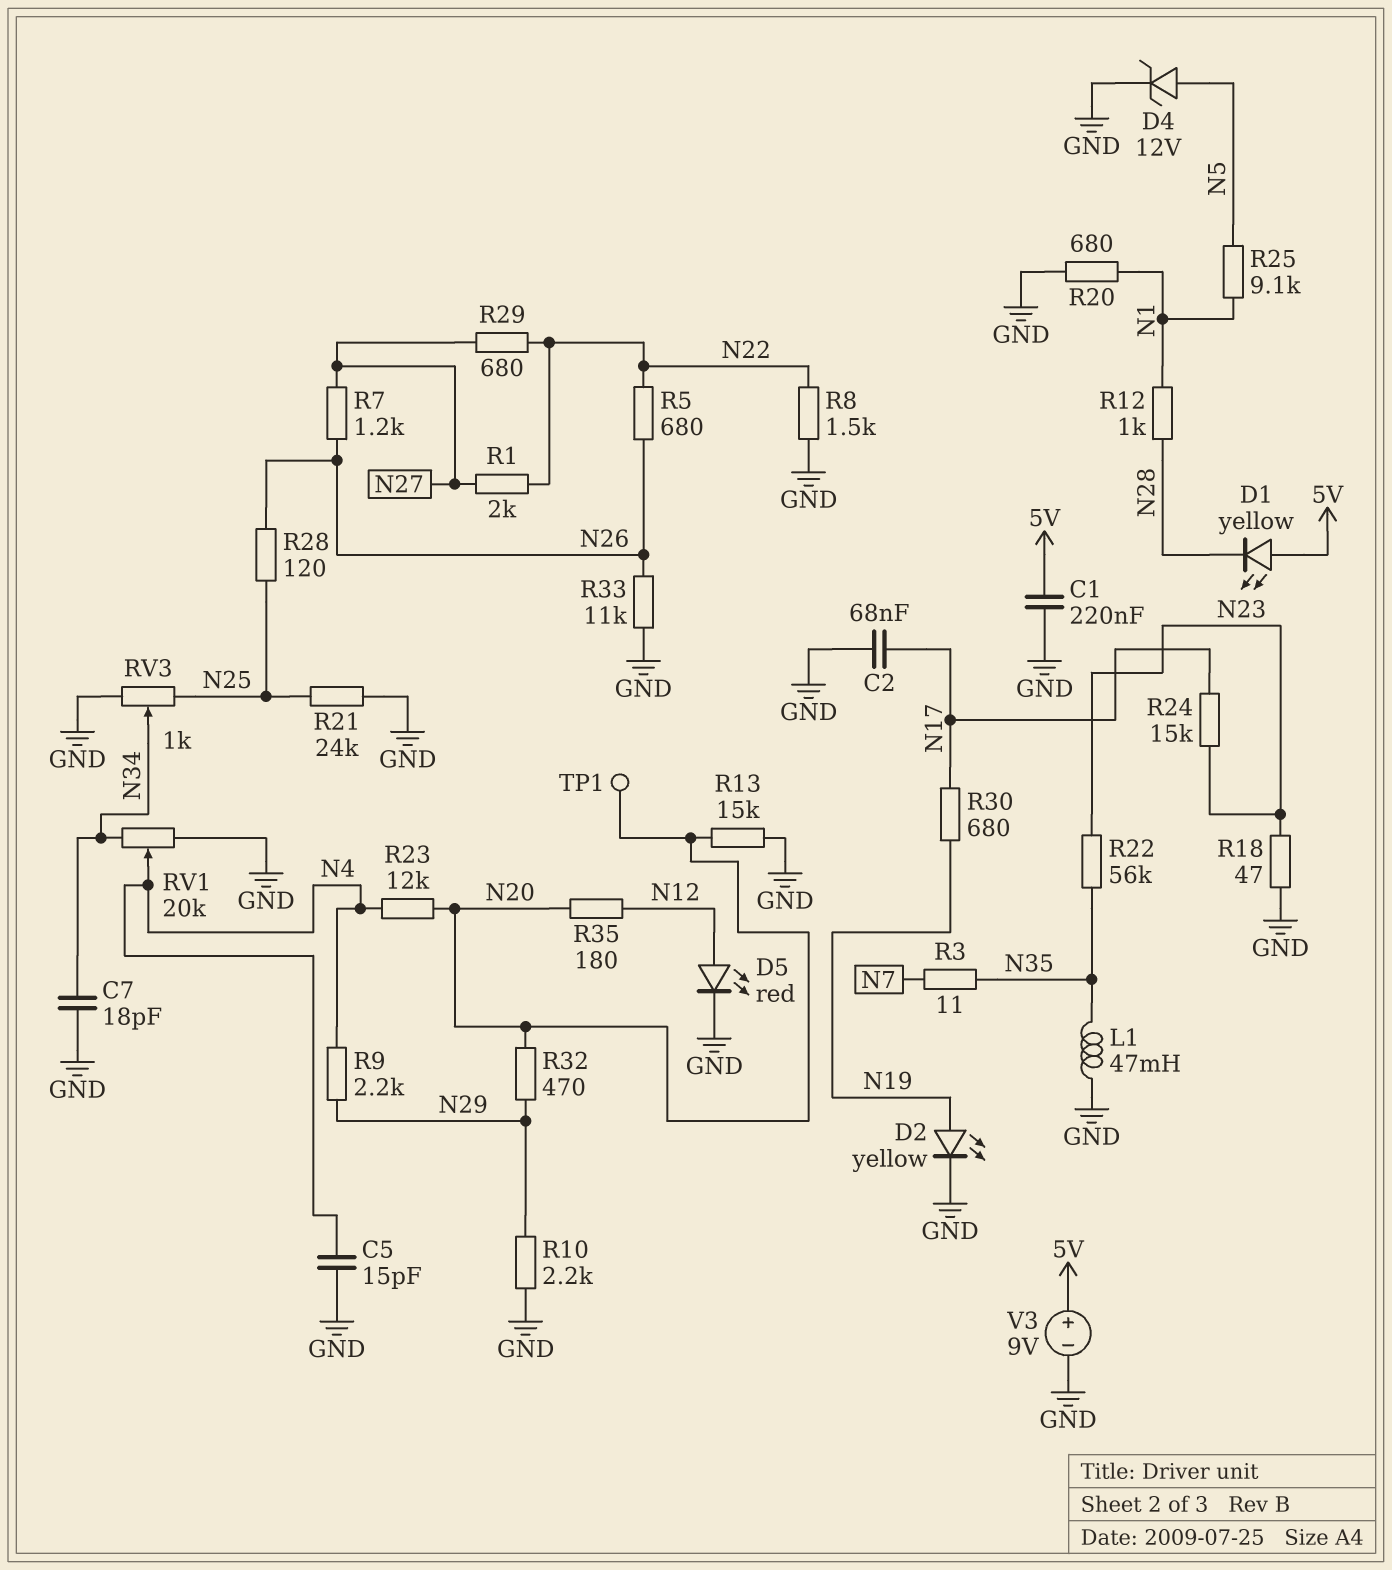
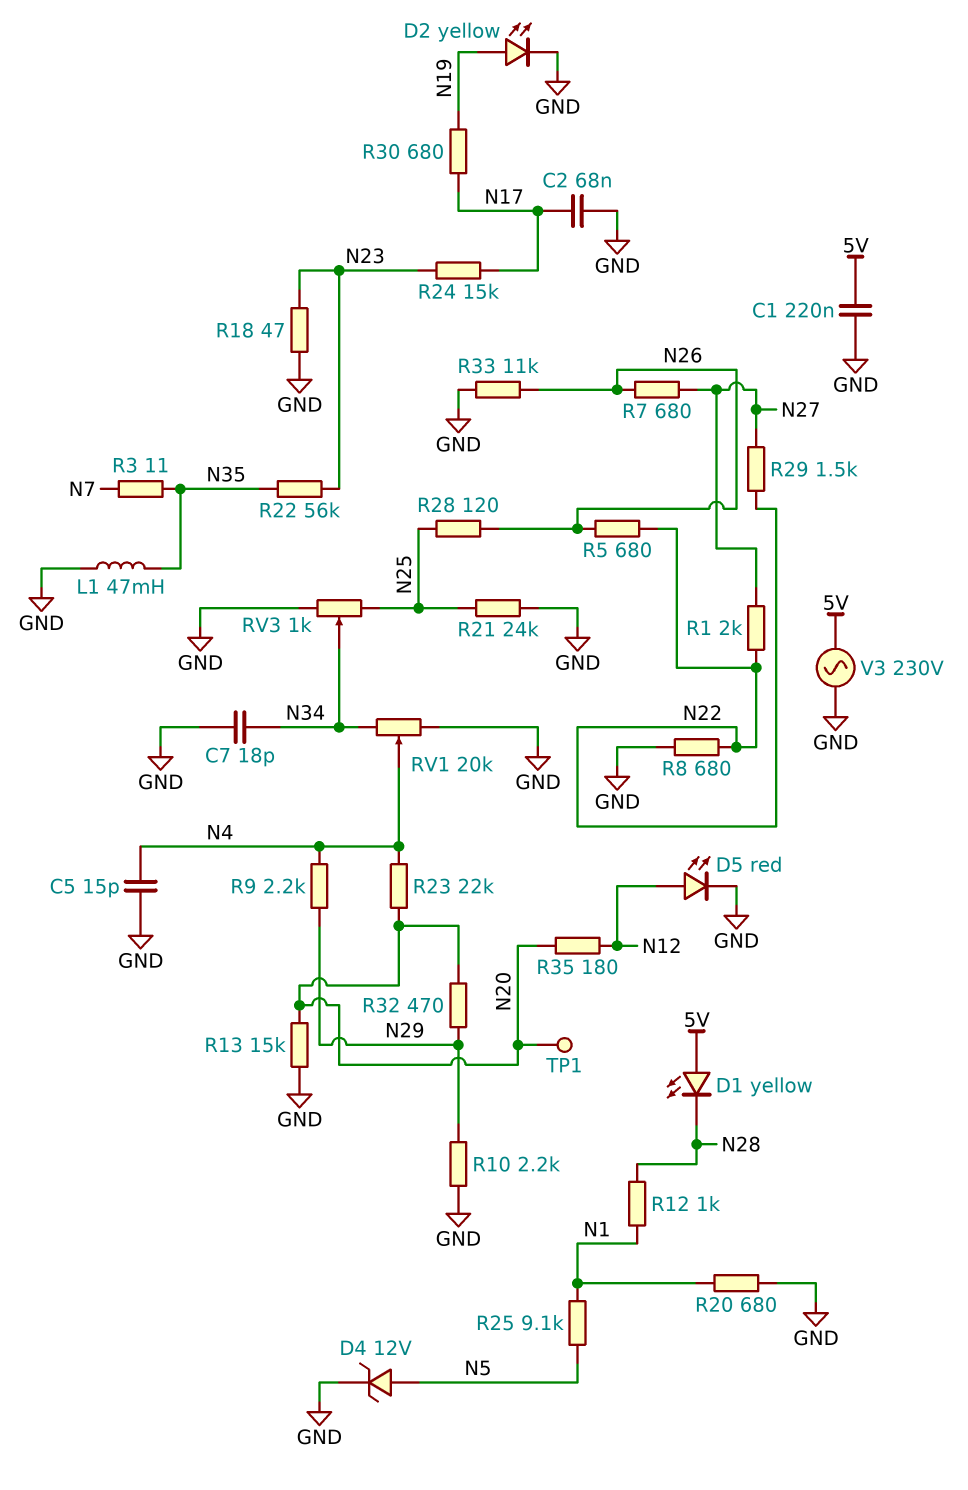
R7: 1.2k (N26, N27) -> 680 (N26, N27)
R8: 1.5k (GND, N22) -> 680 (GND, N22)
R23: 12k (N4, N20) -> 22k (N4, N20)
R29: 680 (N22, N27) -> 1.5k (N22, N27)
V3: 9V (plus 5V, minus GND) -> AC 230V (5V, GND)

